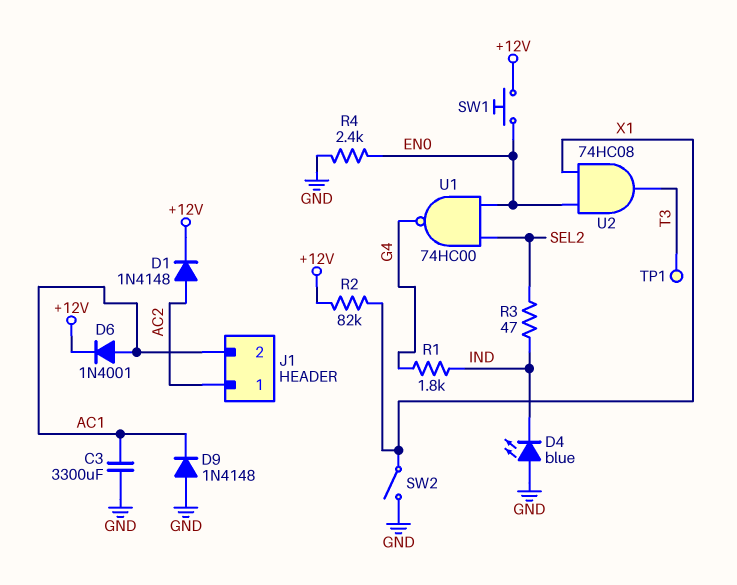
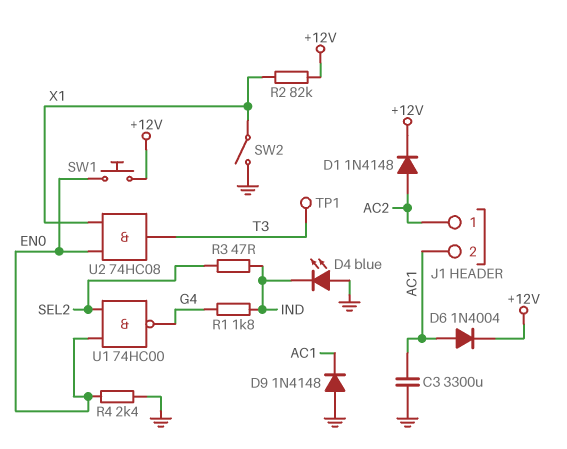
D6: diode 1N4001 (A AC1, K +12V) -> diode 1N4004 (A AC1, K +12V)

